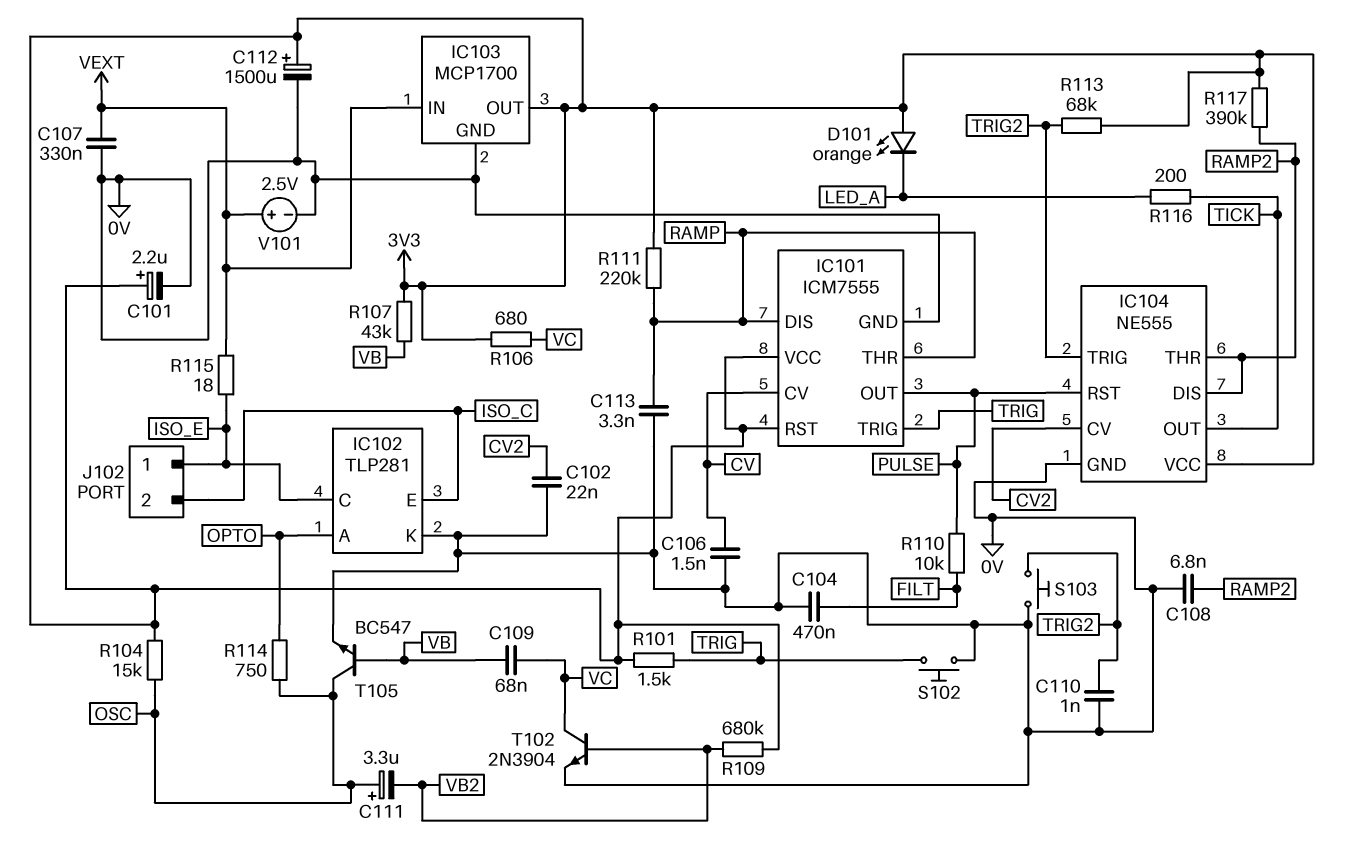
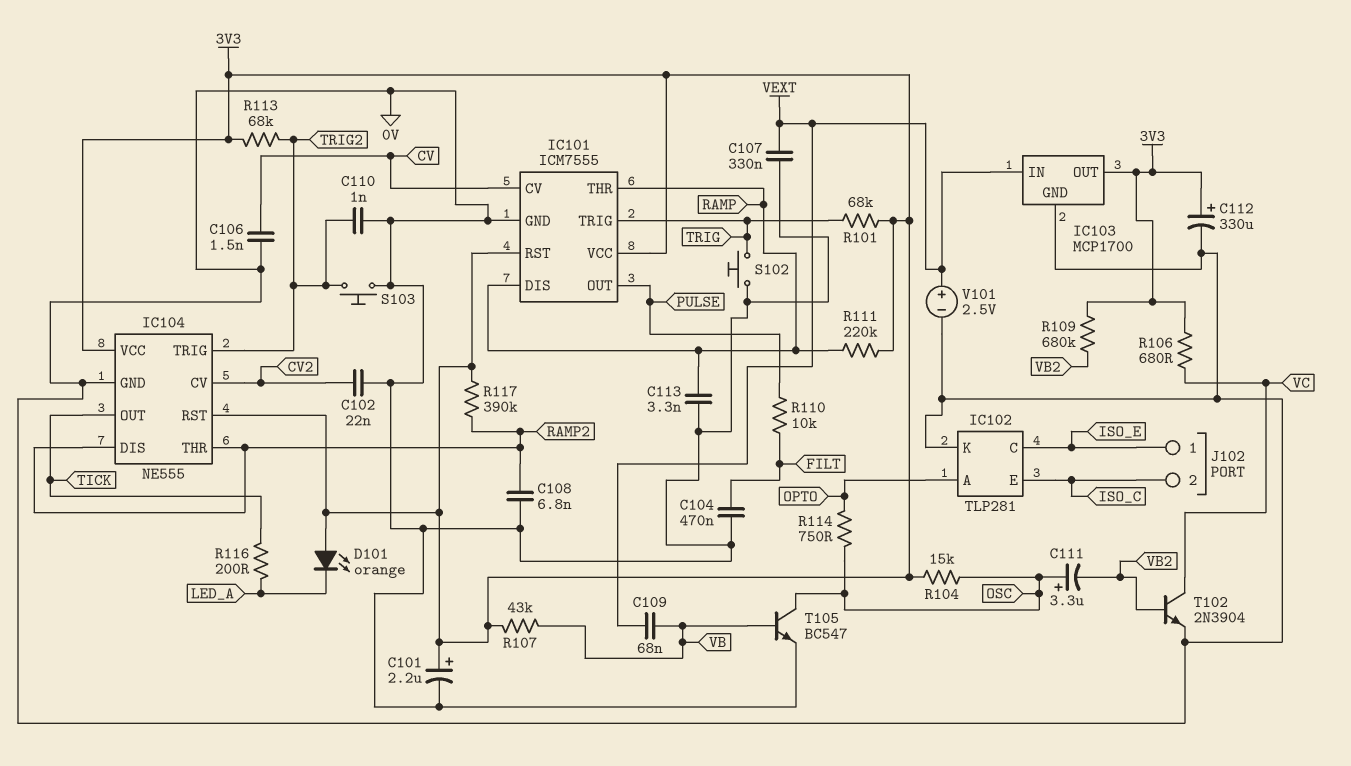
C109: 68nF (VB, VC) -> 68nF (VB, VEXT)
C112: 1500uF (plus 3V3, minus 0V) -> 330uF (plus 3V3, minus 0V)
IC104 pin RST: PULSE -> 3V3
R101: 1.5k (3V3, TRIG) -> 68k (3V3, TRIG)
R115: 18 (ISO_E, VEXT) -> none

